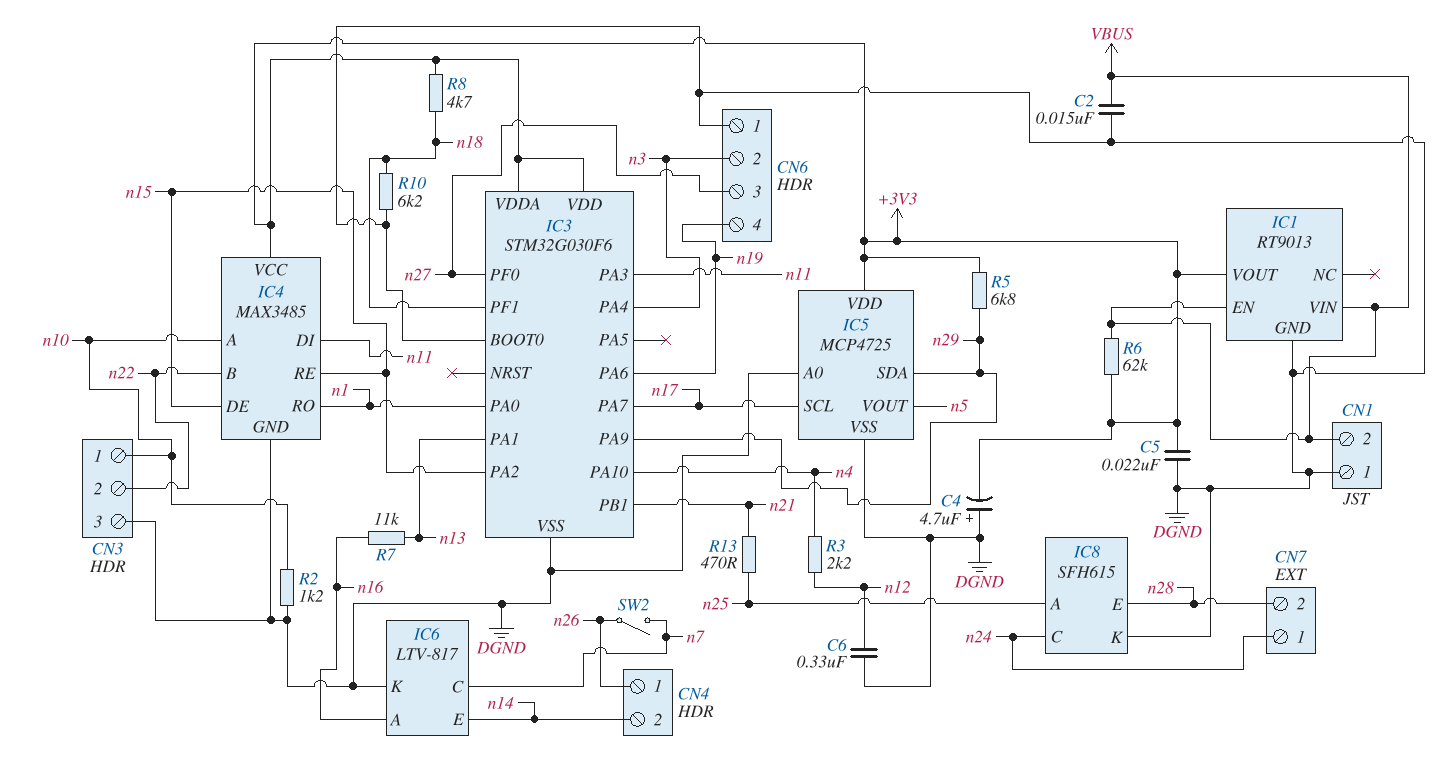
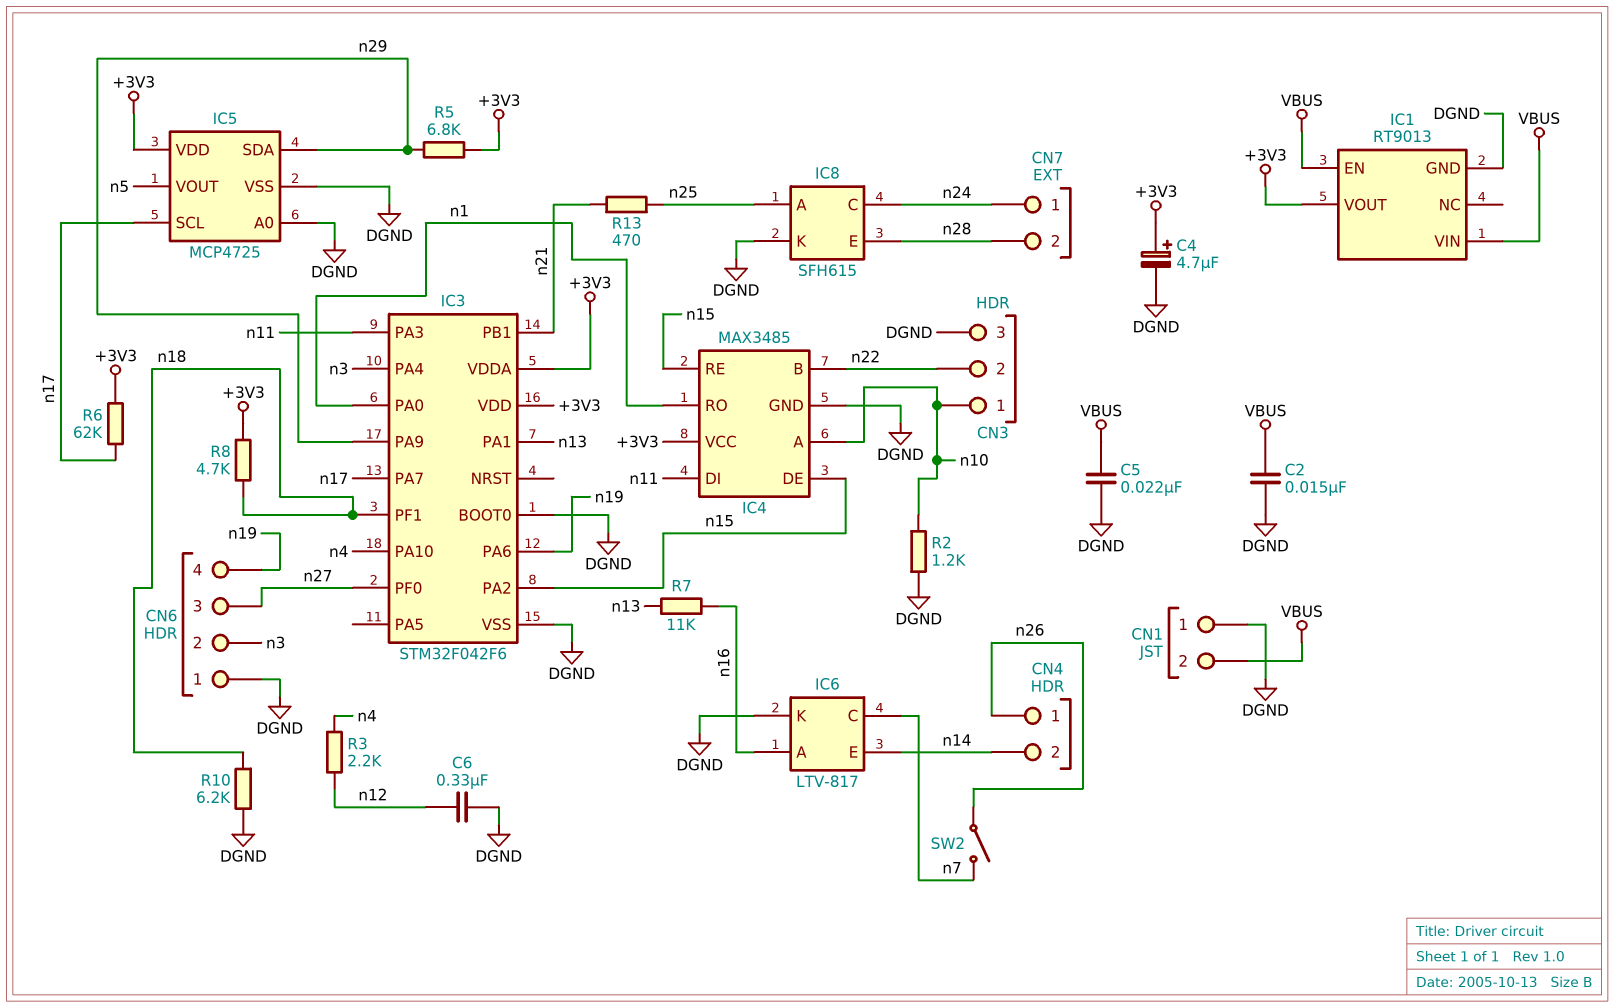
C4: 4.7uF (plus DGND, minus +3V3) -> 4.7uF (plus +3V3, minus DGND)
C5: 22nF (+3V3, DGND) -> 22nF (DGND, VBUS)
IC3: STM32G030F6 -> STM32F042F6
R6: 62k (+3V3, VBUS) -> 62k (+3V3, n17)

